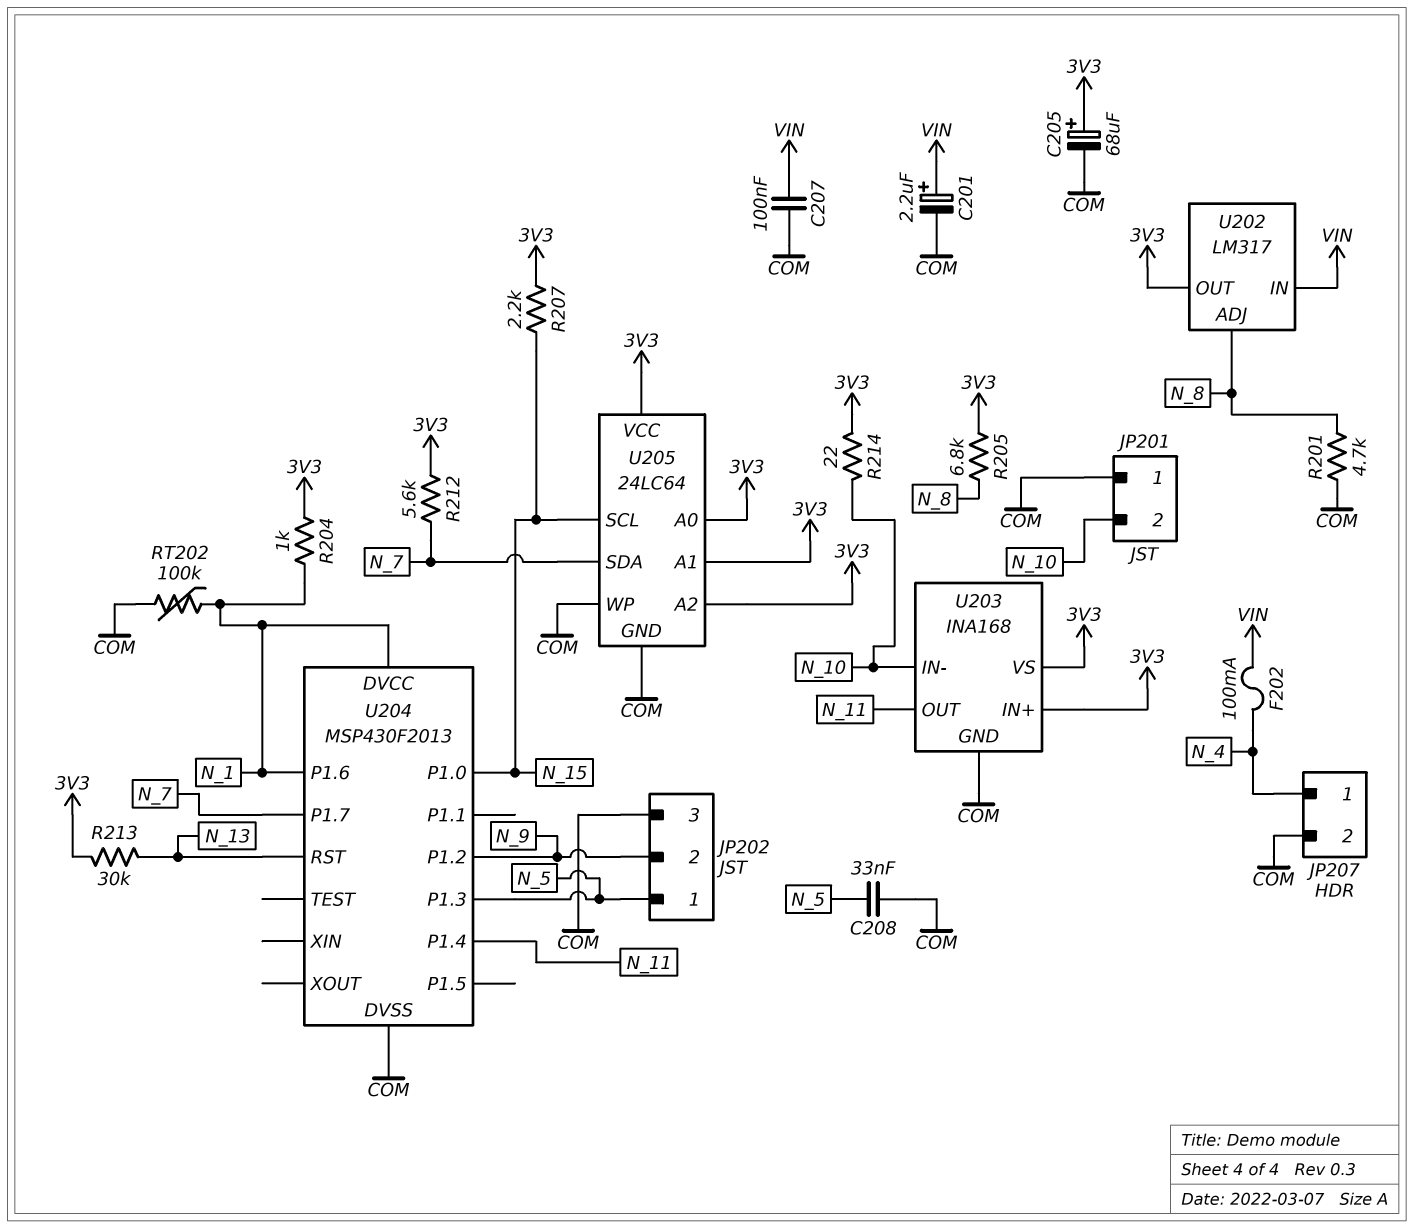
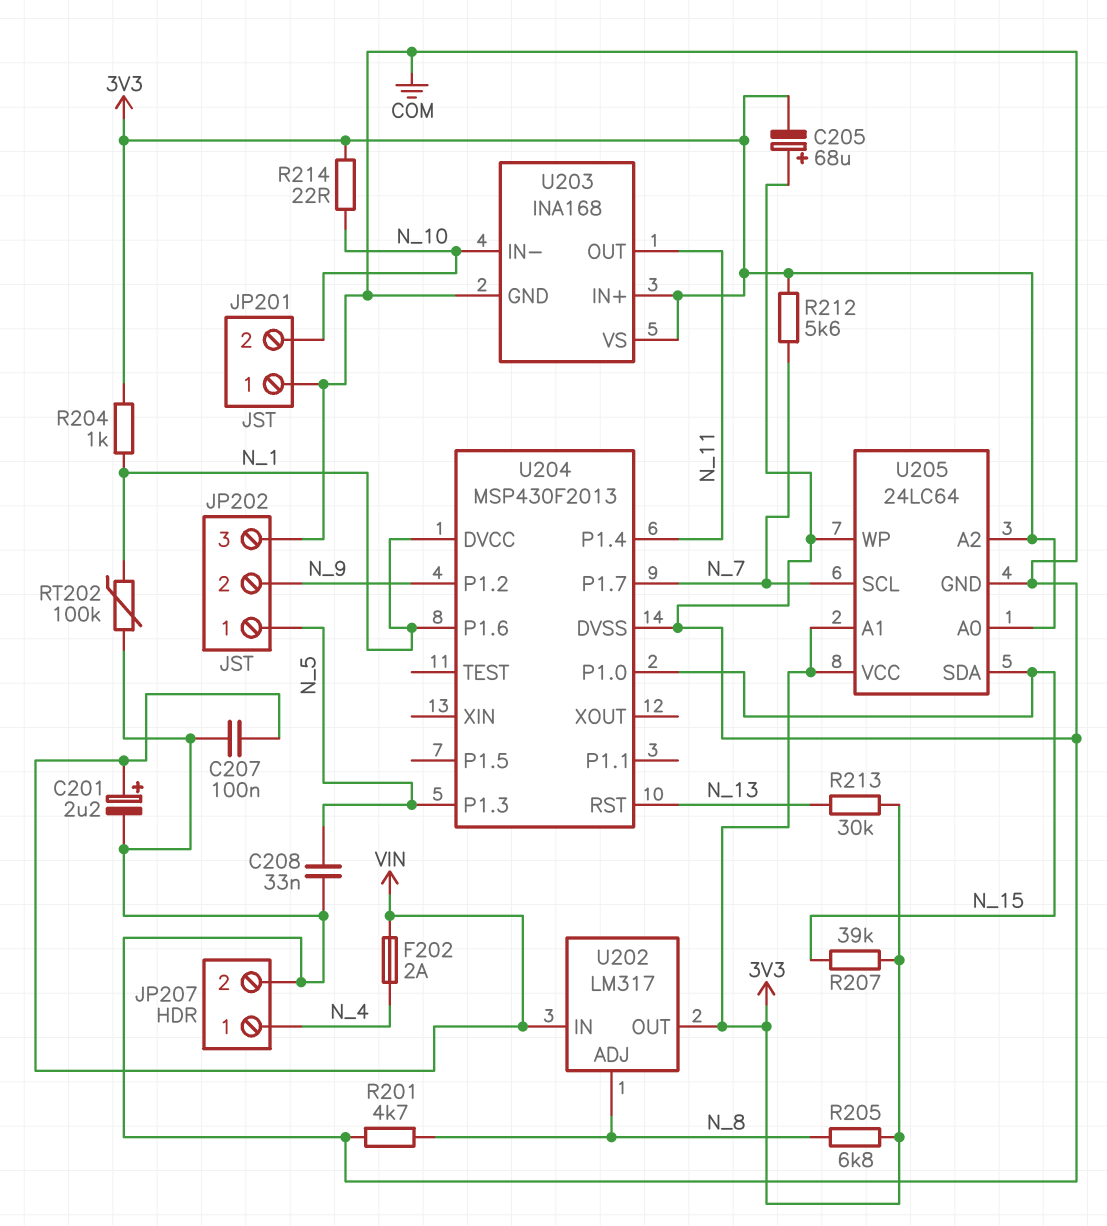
C205: 68uF (plus 3V3, minus COM) -> 68uF (plus COM, minus 3V3)
F202: 100mA (N_4, VIN) -> 2A (N_4, VIN)
R207: 2.2k (3V3, N_15) -> 39k (3V3, N_15)
U205 pin SCL: N_15 -> N_7
U205 pin SDA: N_7 -> N_15

